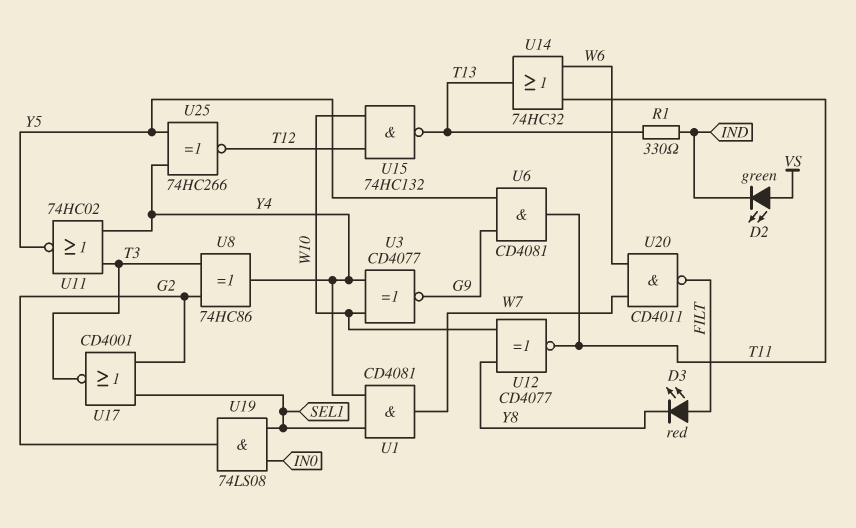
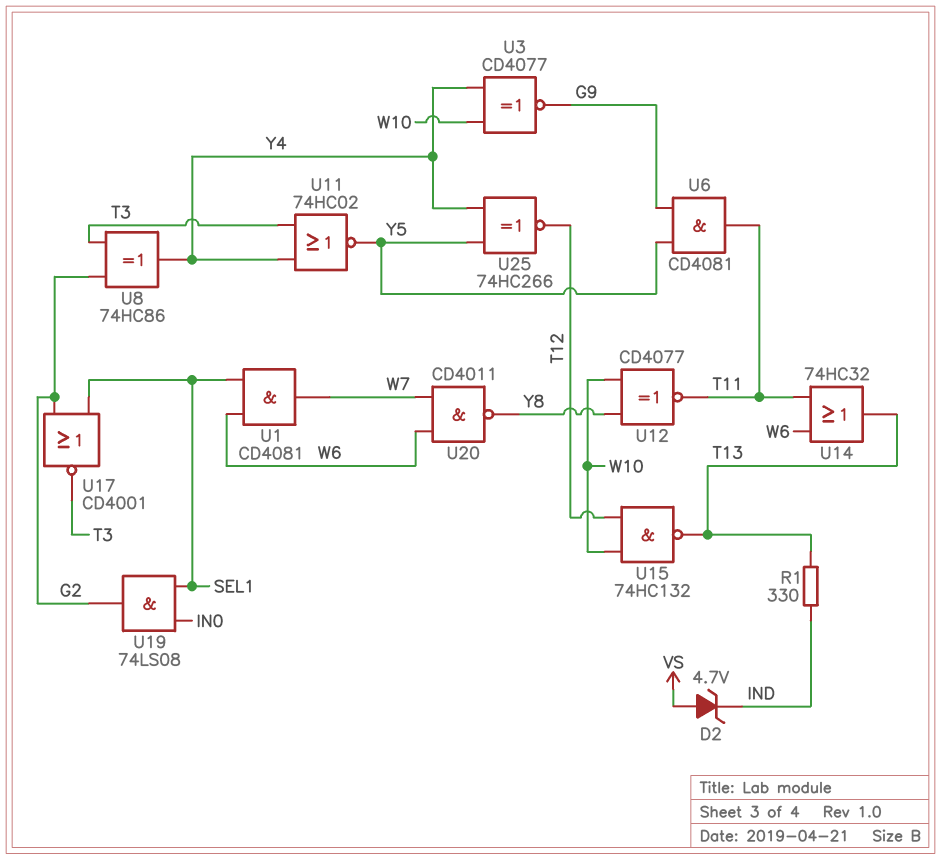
D2: LED green (A VS, K IND) -> zener 4.7V (A VS, K IND)
D3: LED red (A FILT, K Y8) -> none
U1: AND CD4081 (in SEL1, in Y4, out W7) -> AND CD4081 (in SEL1, in W6, out W7)
U20: NAND CD4011 (in W6, in W7, out FILT) -> NAND CD4011 (in W6, in W7, out Y8)

